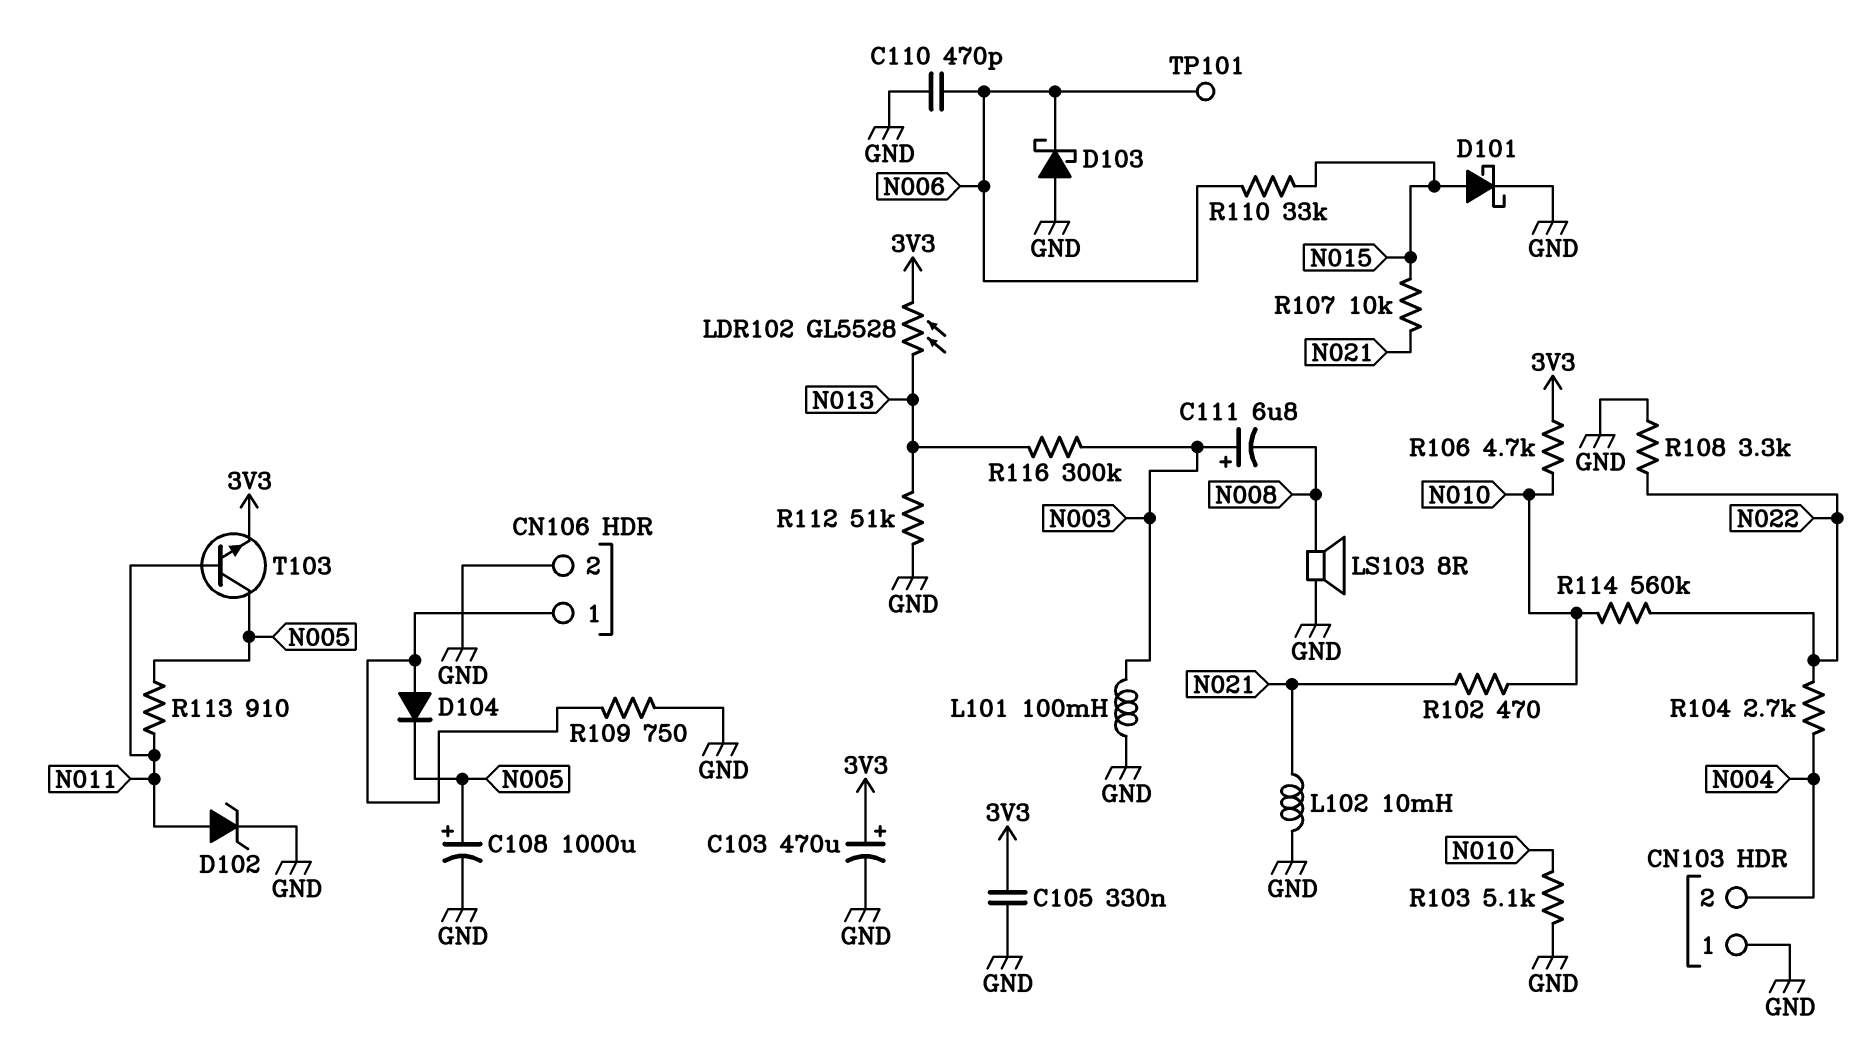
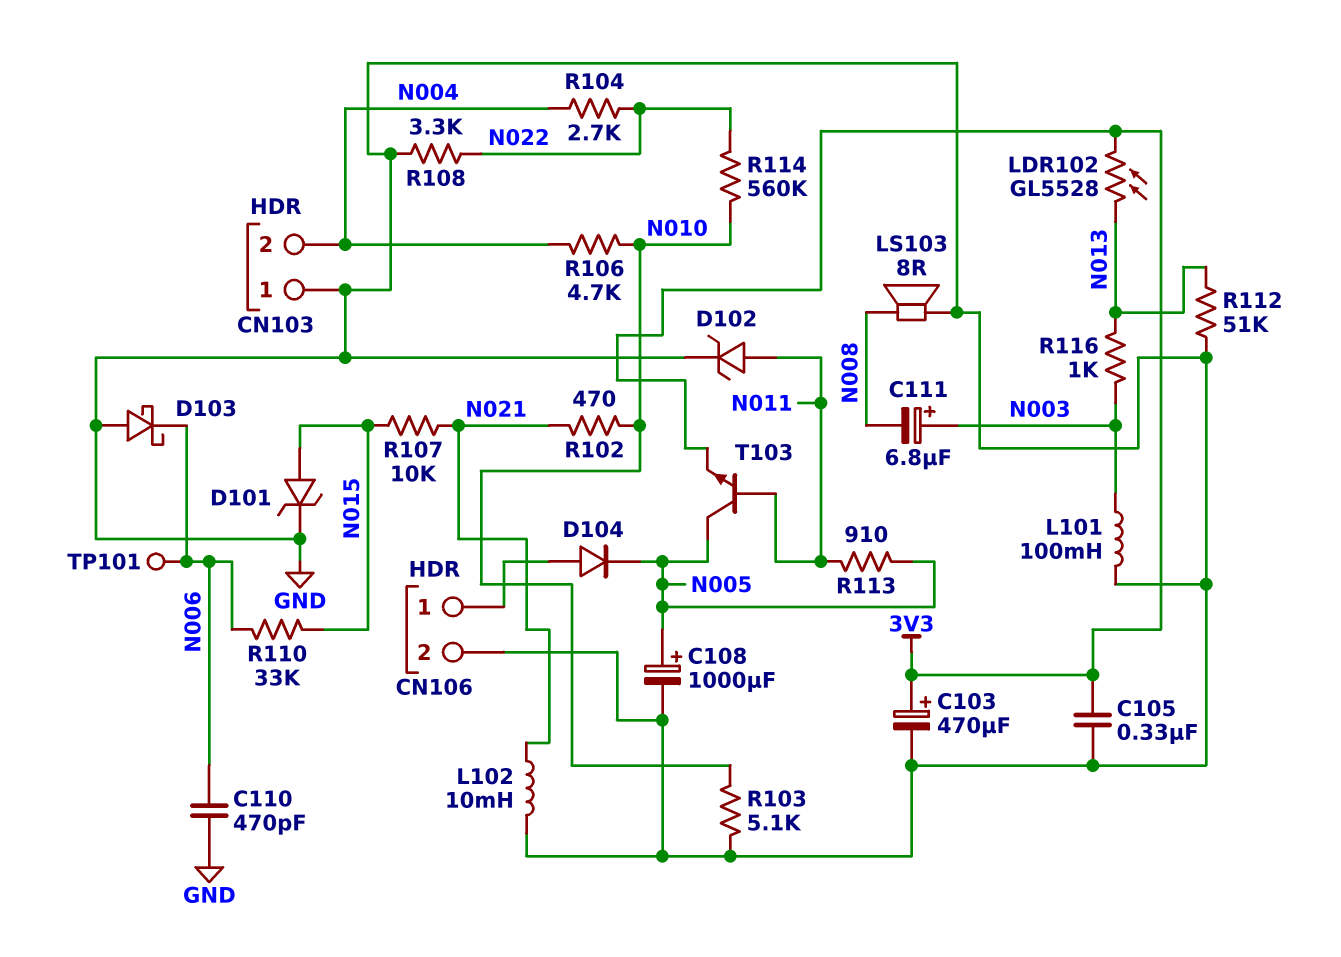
D101: schottky (A N015, K GND) -> zener (A N015, K GND)
R106: 4.7k (3V3, N010) -> 4.7k (N004, N010)
R109: 750 (CN106/1, GND) -> none
R116: 300k (N003, N013) -> 1k (N003, N013)

